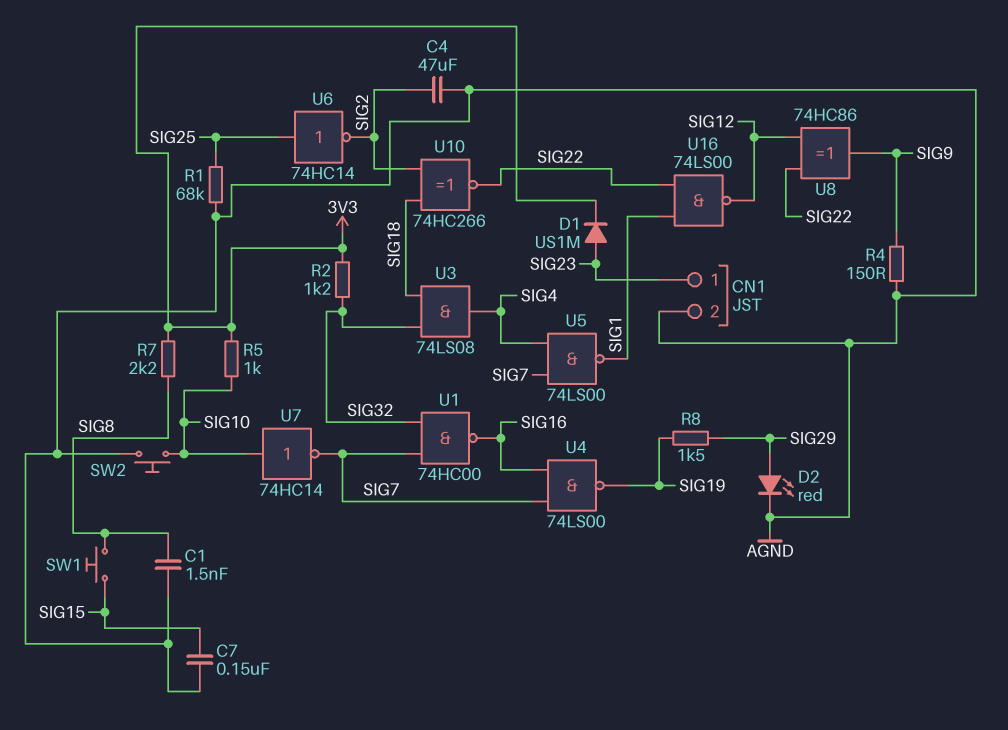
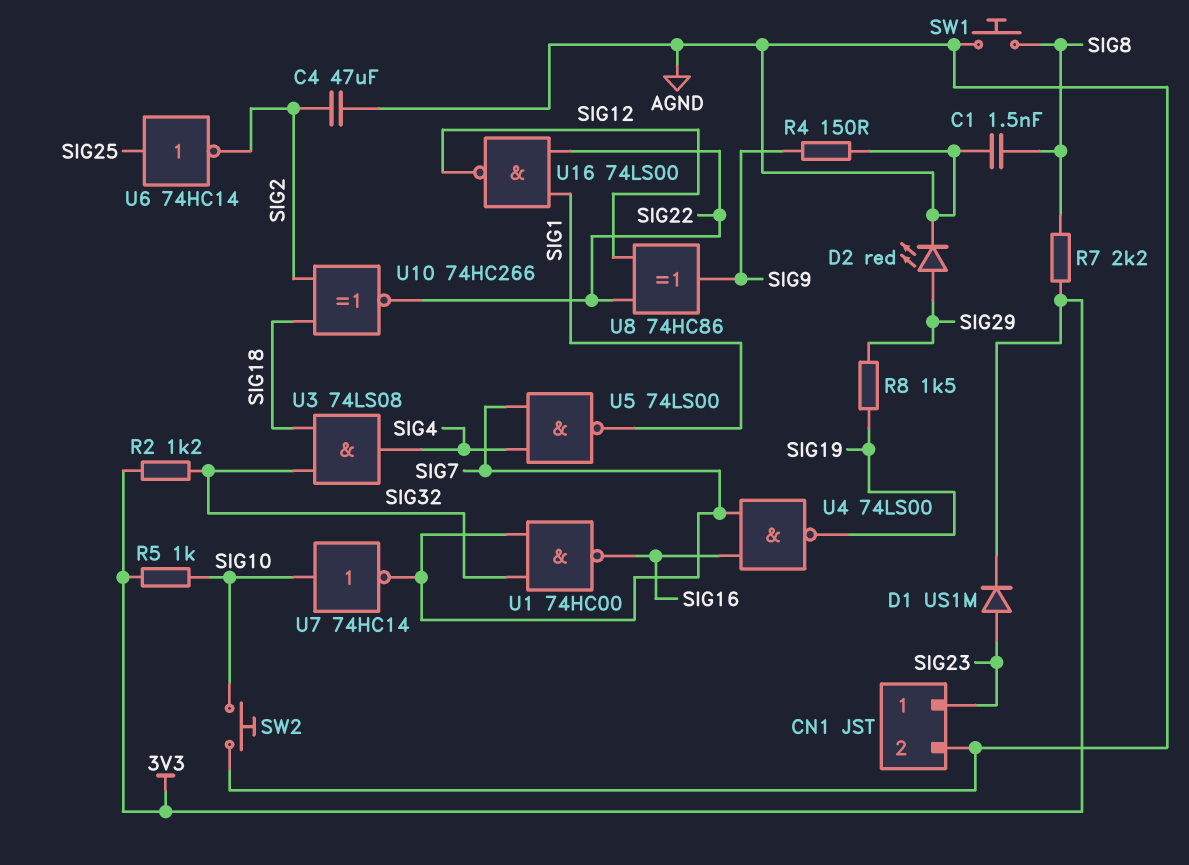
C7: 150nF (AGND, SIG15) -> none
R1: 68k (AGND, SIG25) -> none
SW1: button (SIG8, SIG15) -> button (AGND, SIG8)

